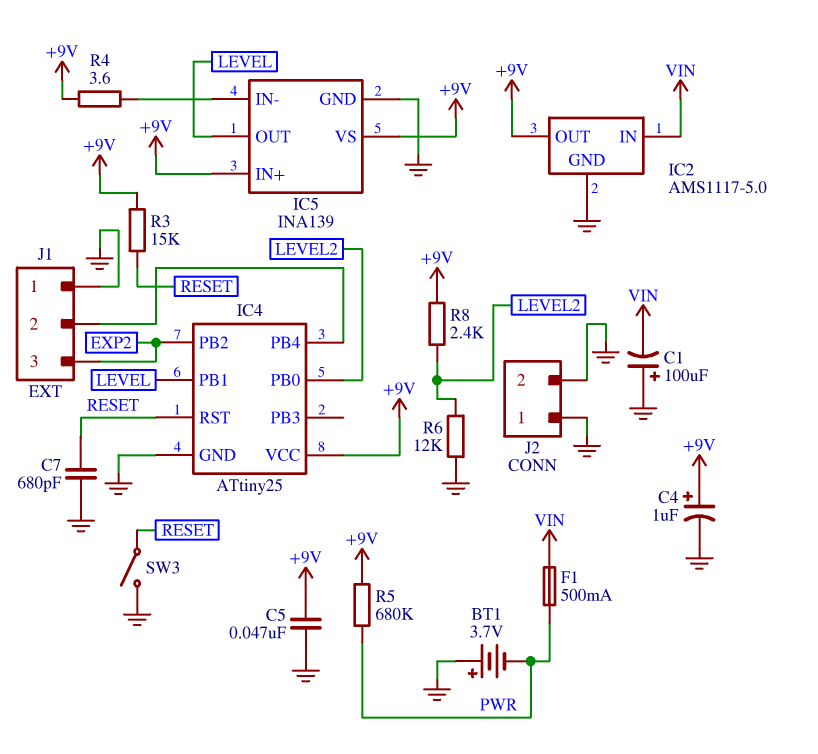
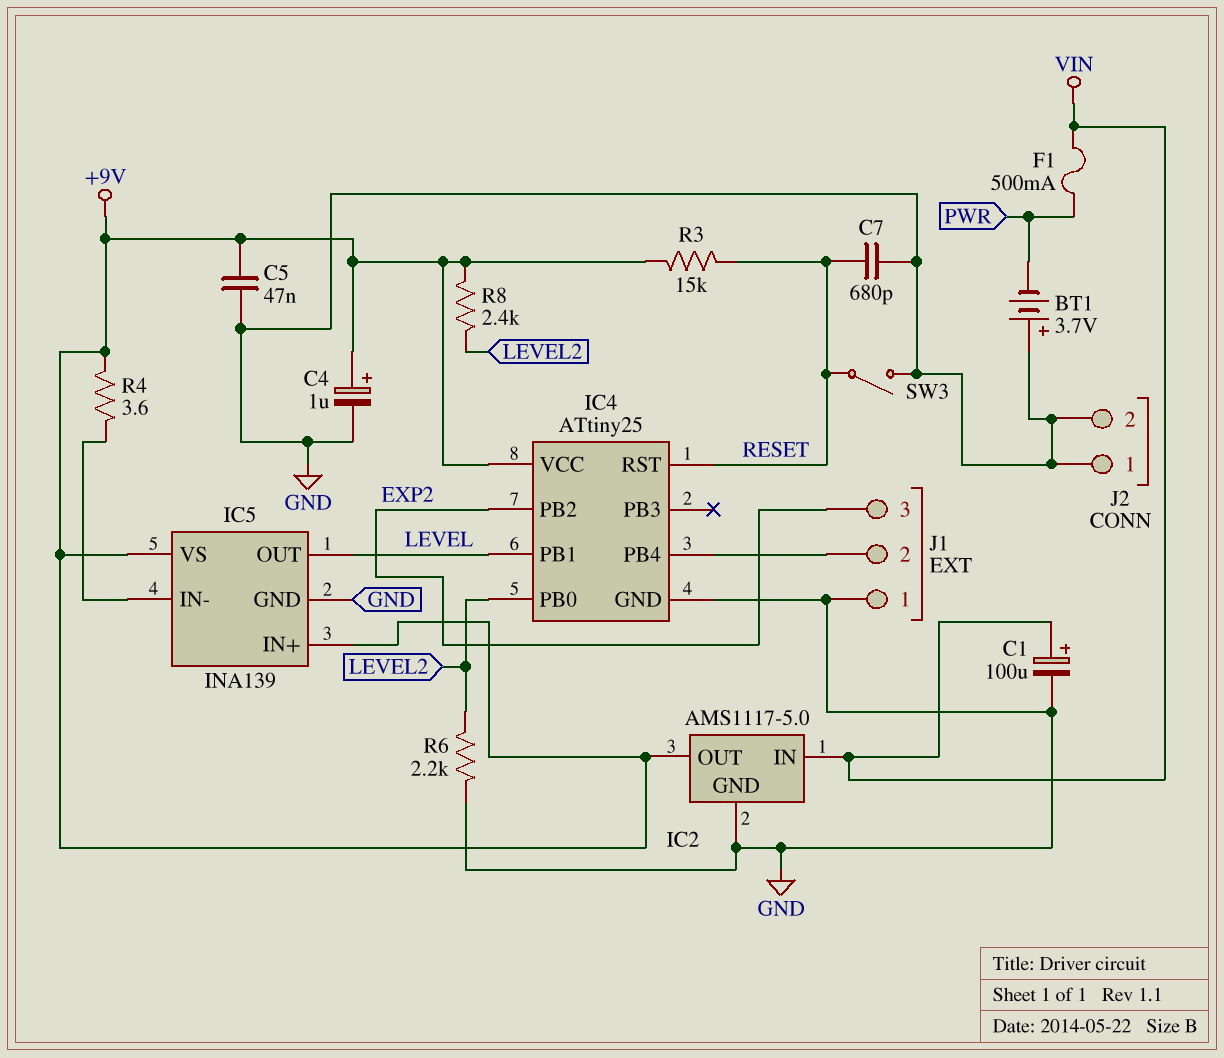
C1: 100uF (plus GND, minus VIN) -> 100uF (plus VIN, minus GND)
R5: 680k (+9V, PWR) -> none
R6: 12k (GND, LEVEL2) -> 2.2k (GND, LEVEL2)

